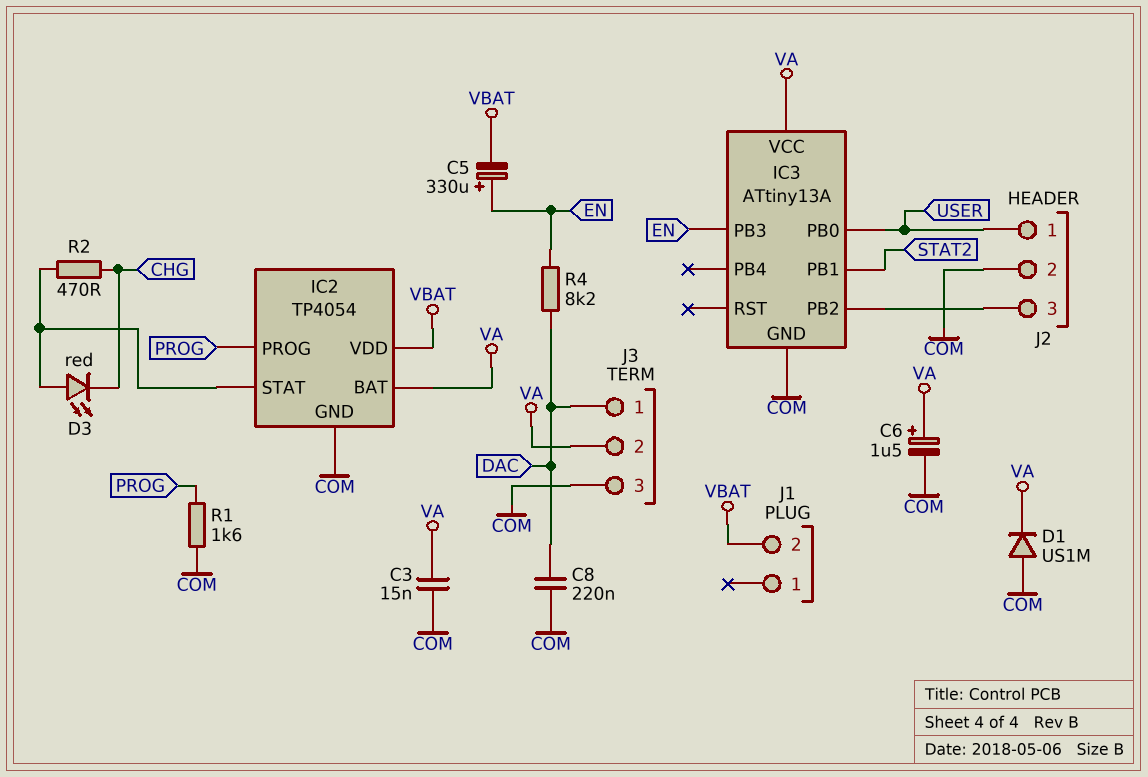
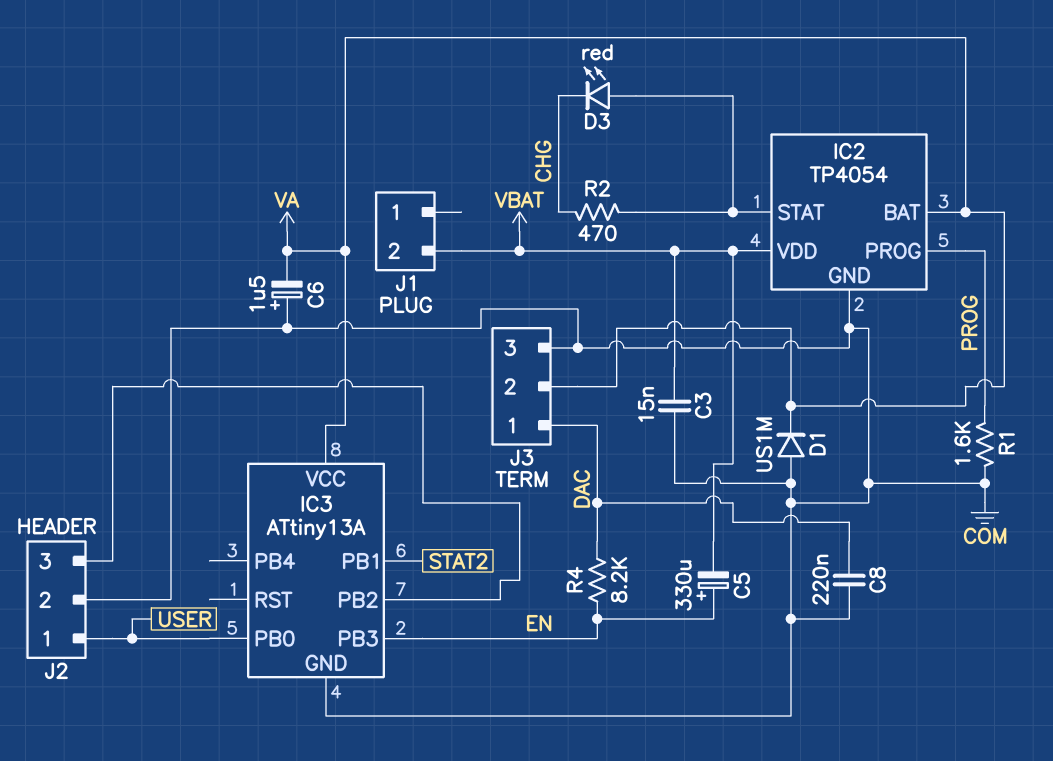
C3: 15nF (COM, VA) -> 15nF (COM, VBAT)
C6: 1.5uF (plus VA, minus COM) -> 1.5uF (plus COM, minus VA)

